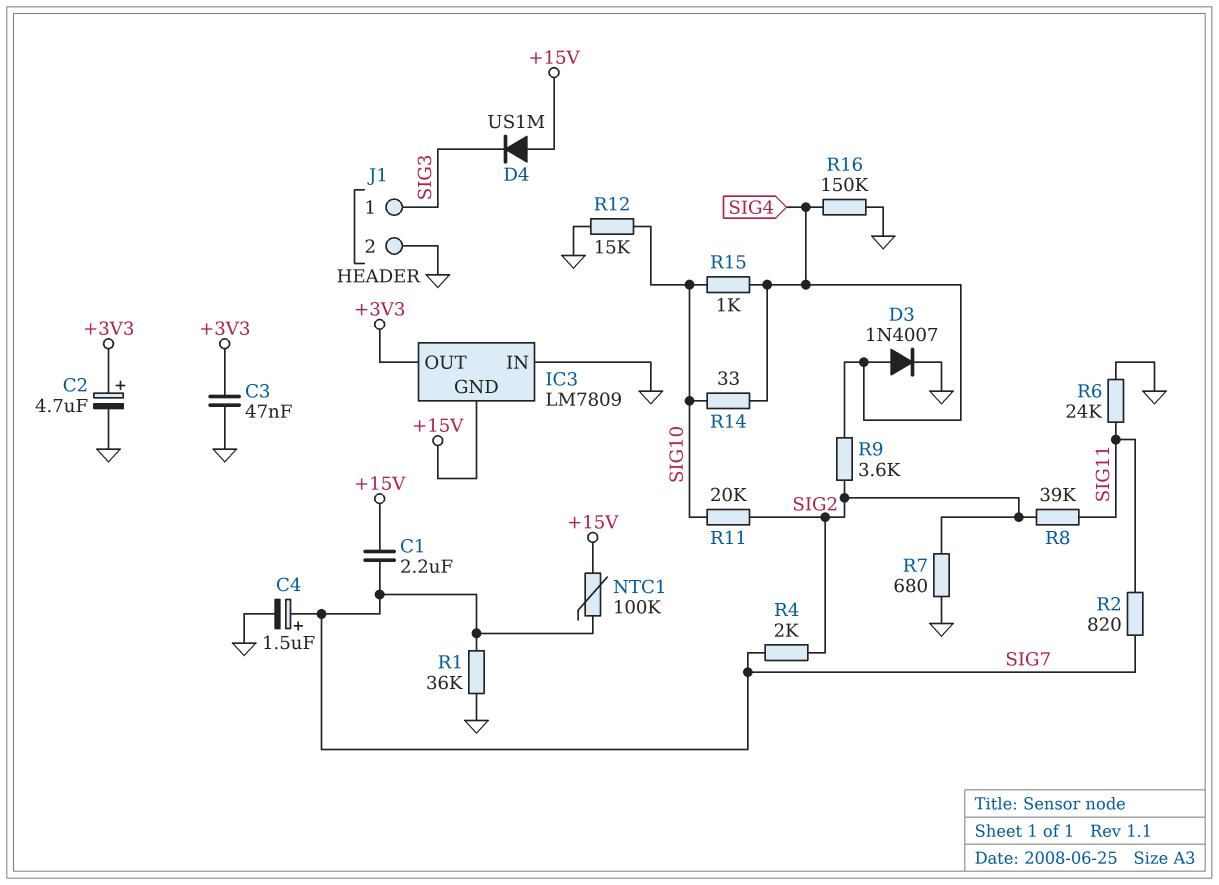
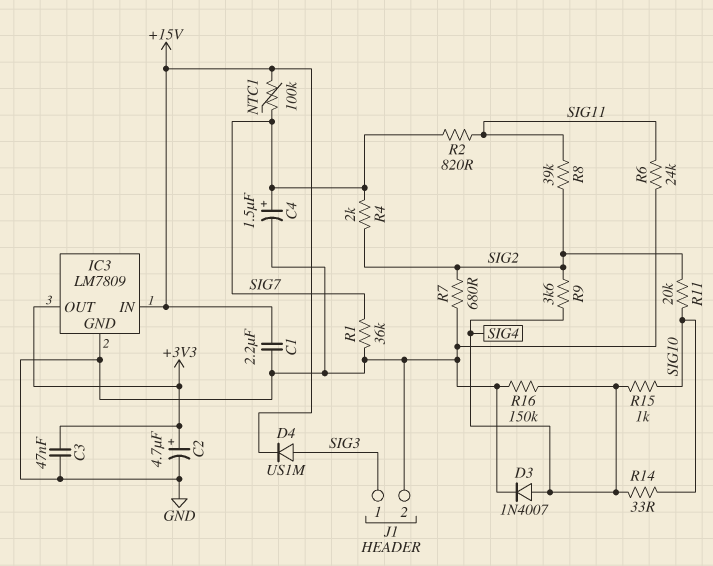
C1: 2.2uF (+15V, SIG7) -> 2.2uF (+15V, GND)
D4: diode US1M (A +15V, K SIG3) -> diode US1M (A SIG3, K +15V)
IC3 pin GND: +15V -> GND
IC3 pin IN: GND -> +15V
R12: 15k (GND, SIG10) -> none

